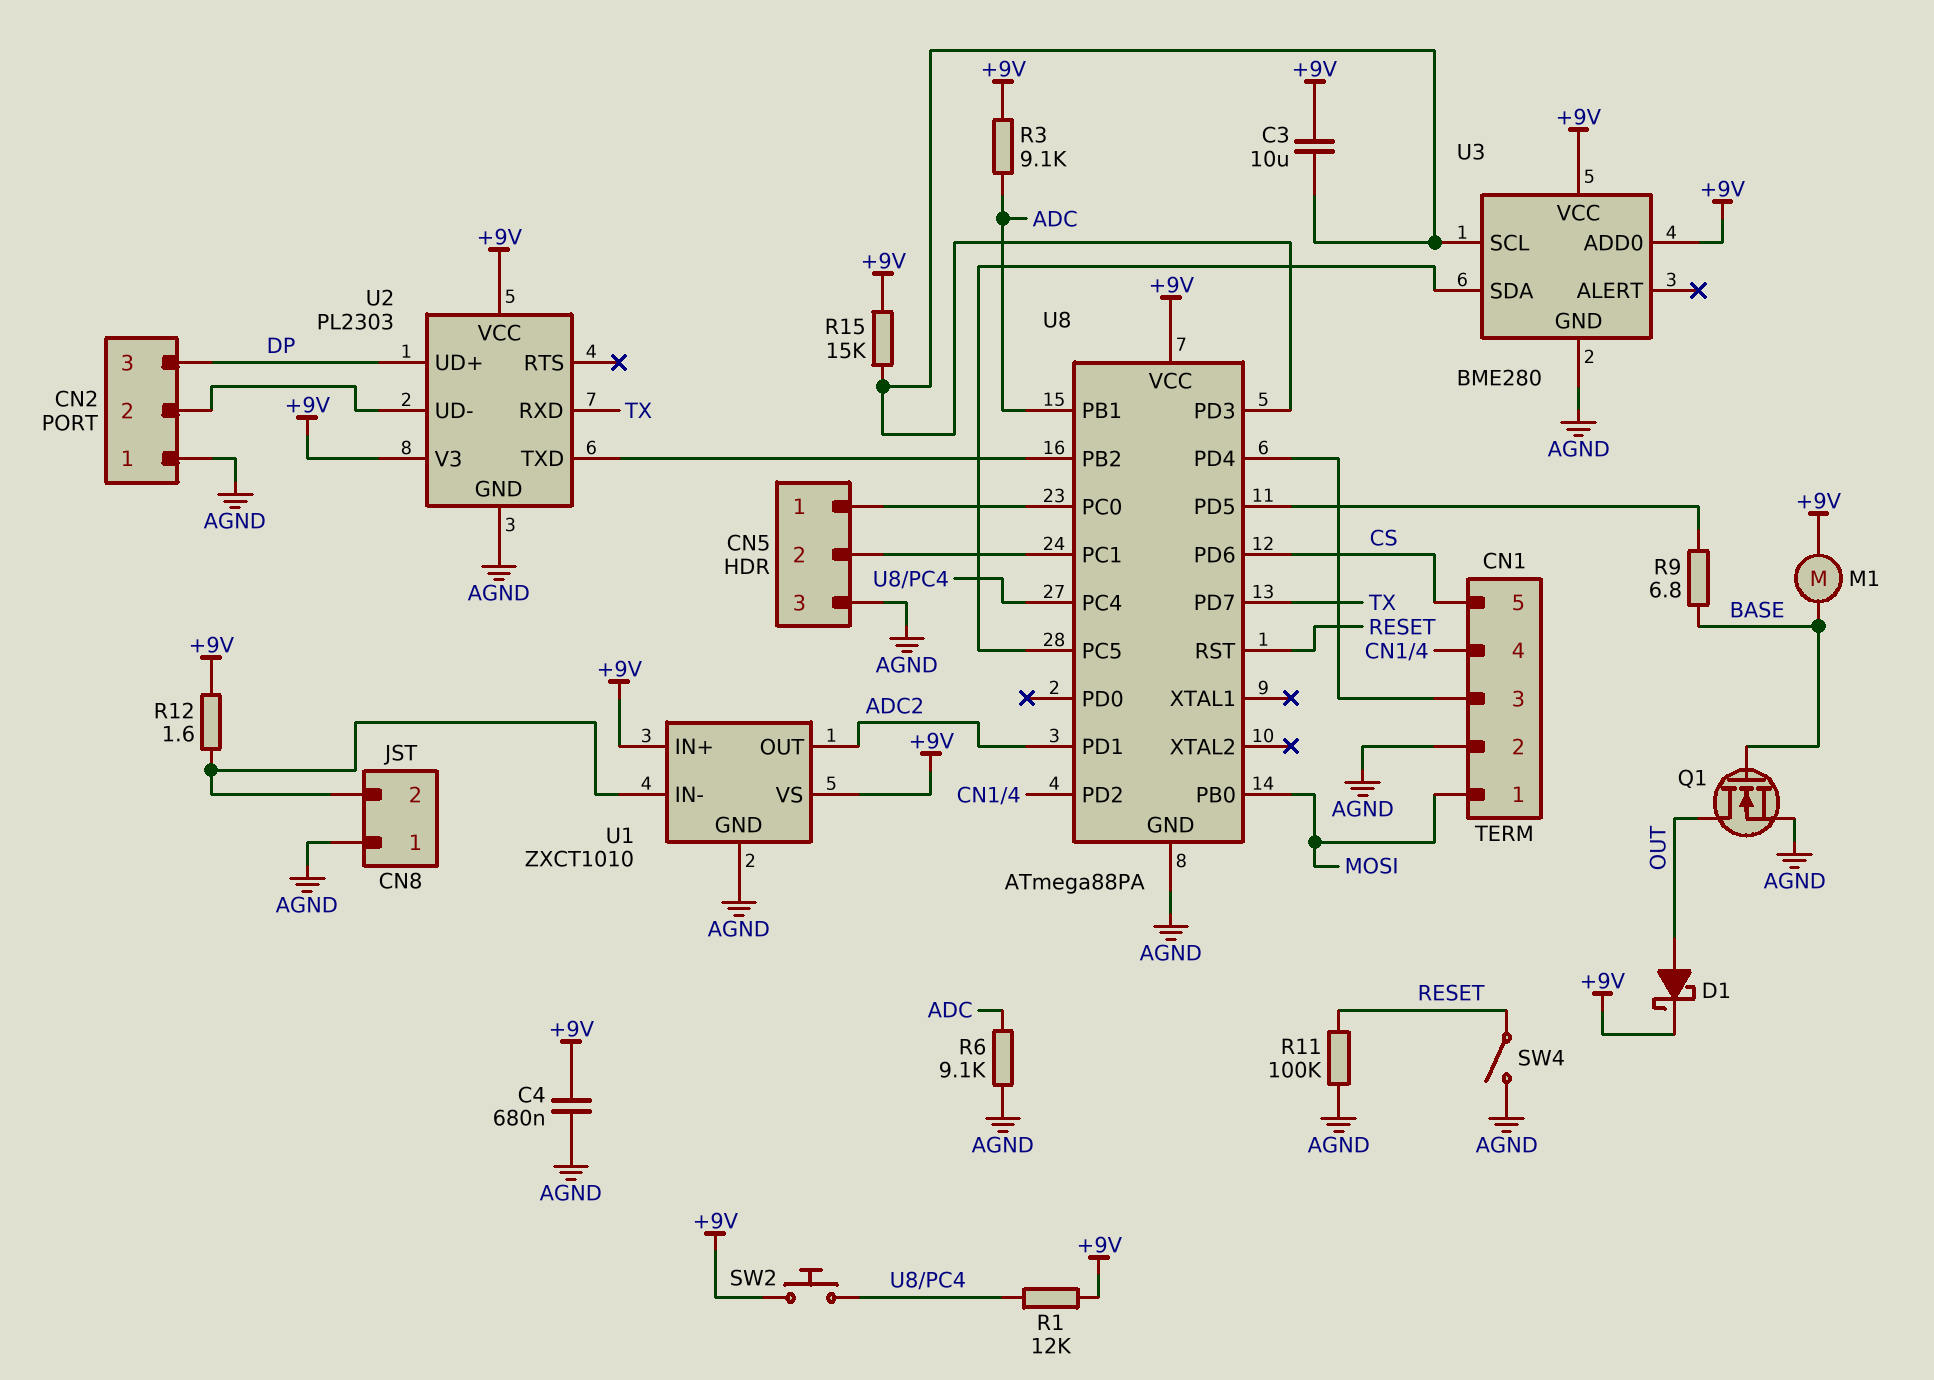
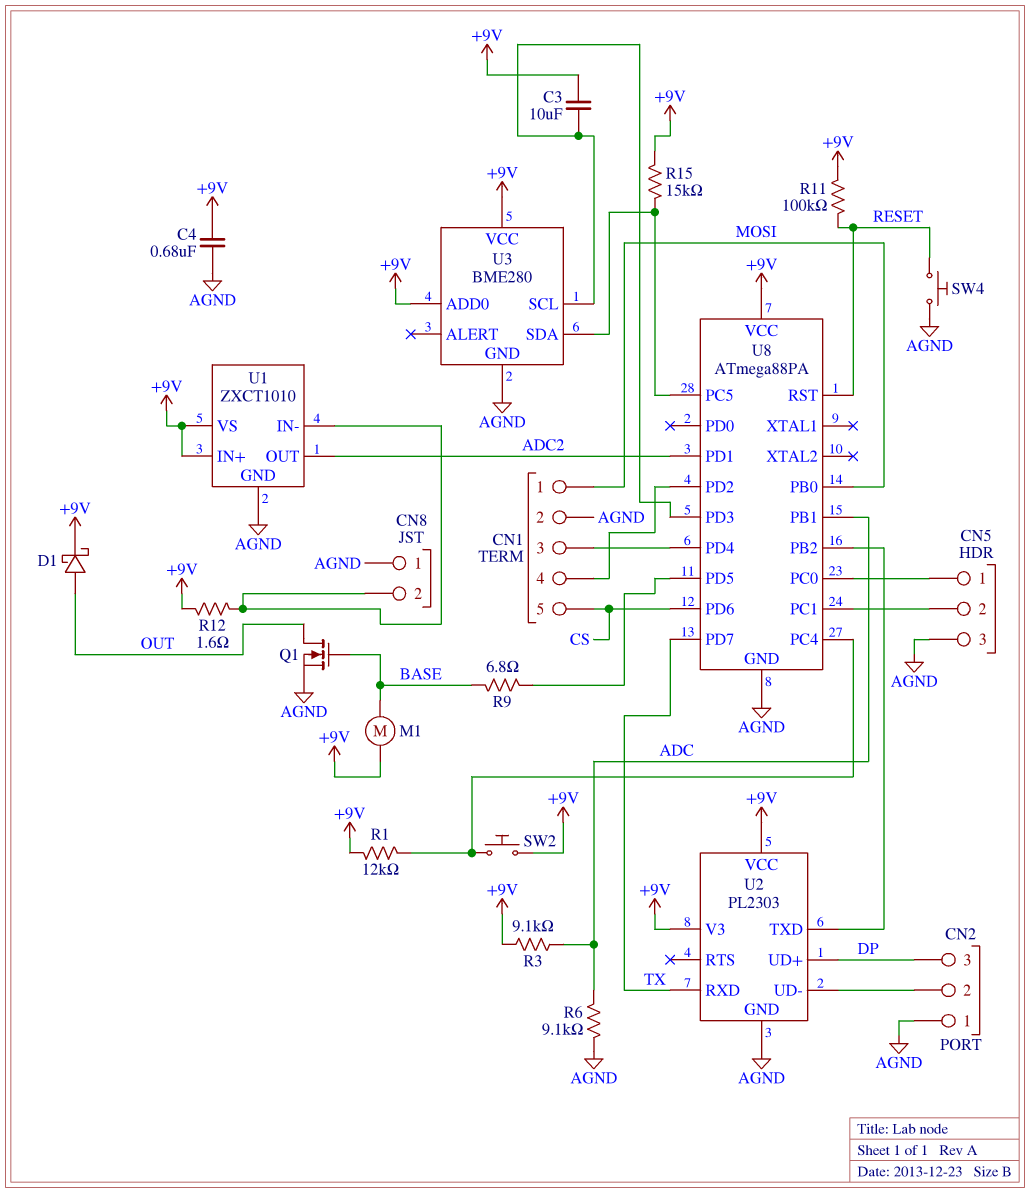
R11: 100k (AGND, RESET) -> 100k (+9V, RESET)
R15: 15k (+9V, U3/SCL) -> 15k (+9V, U3/SDA)
SW4: switch (AGND, RESET) -> button (AGND, RESET)

